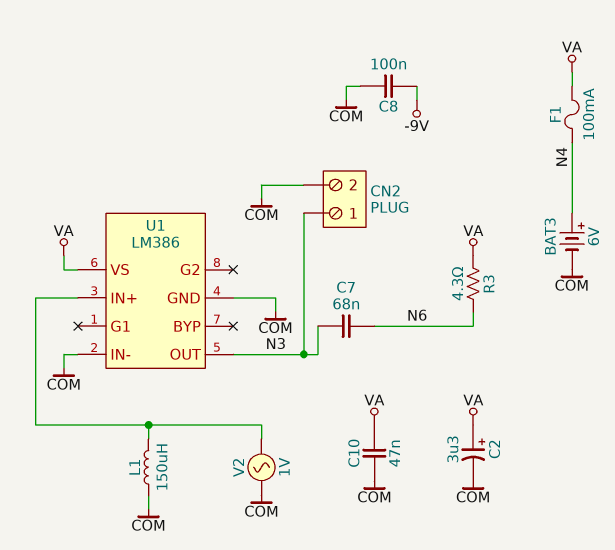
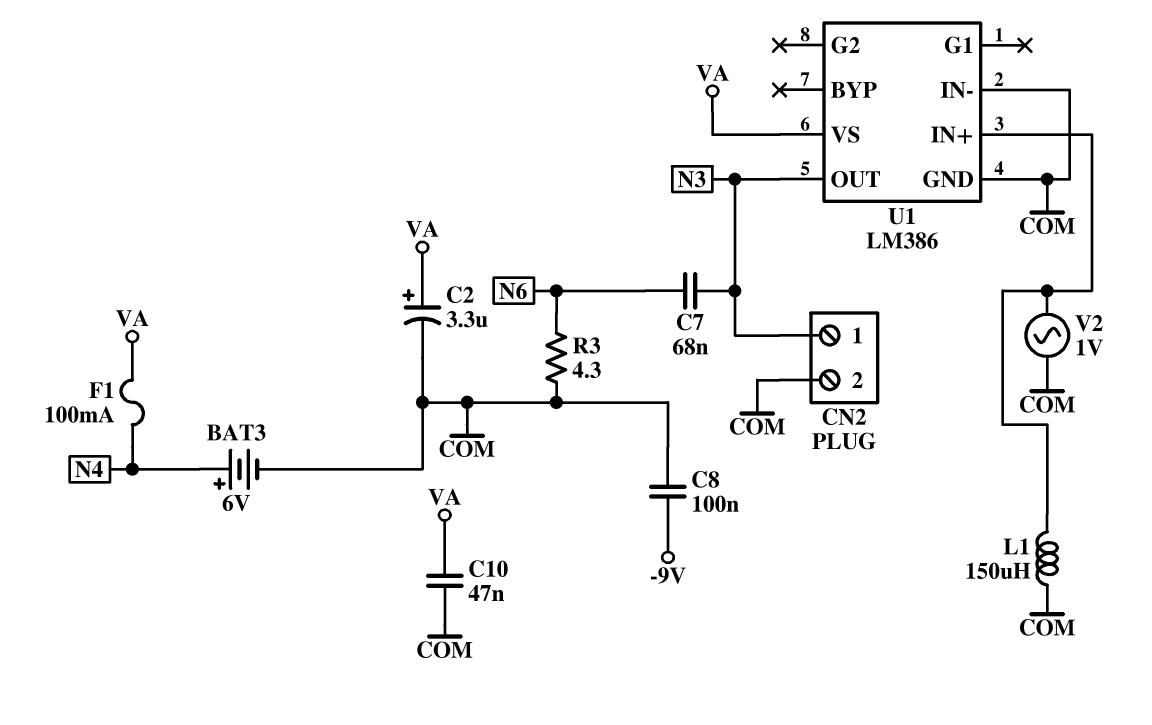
R3: 4.3 (N6, VA) -> 4.3 (COM, N6)

